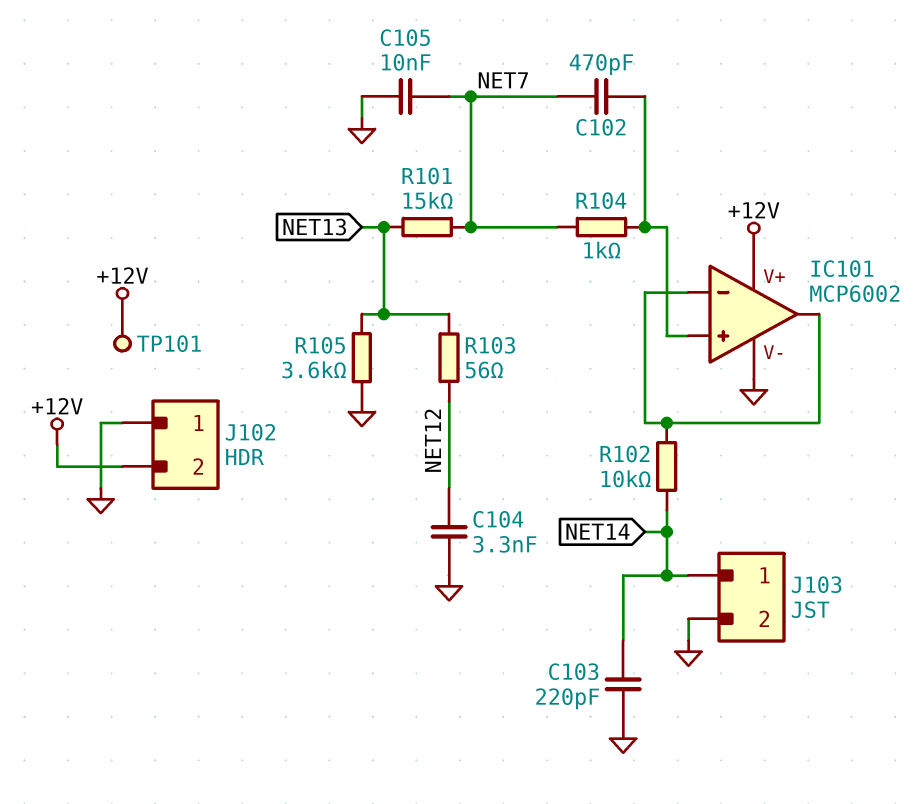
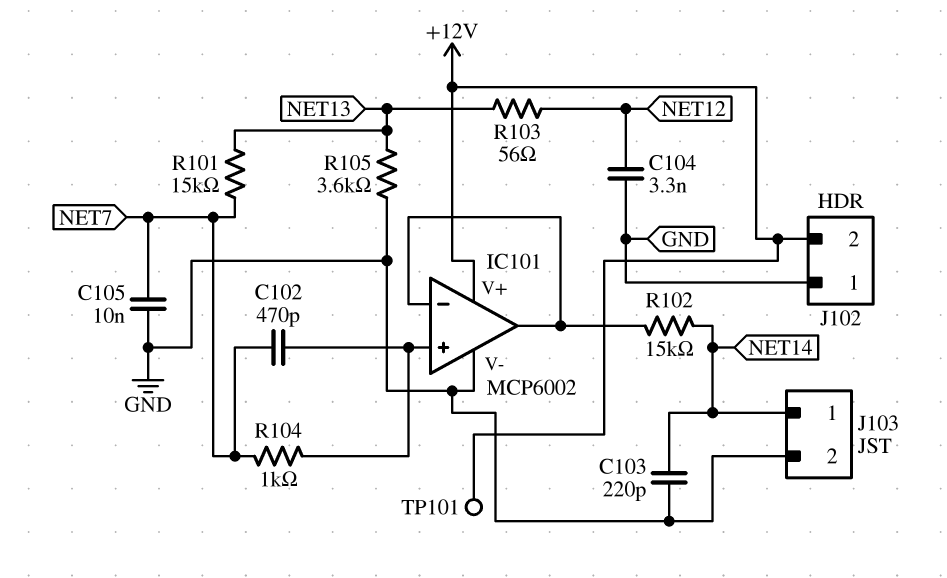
R102: 10k (IC101/in-, NET14) -> 15k (IC101/in-, NET14)

